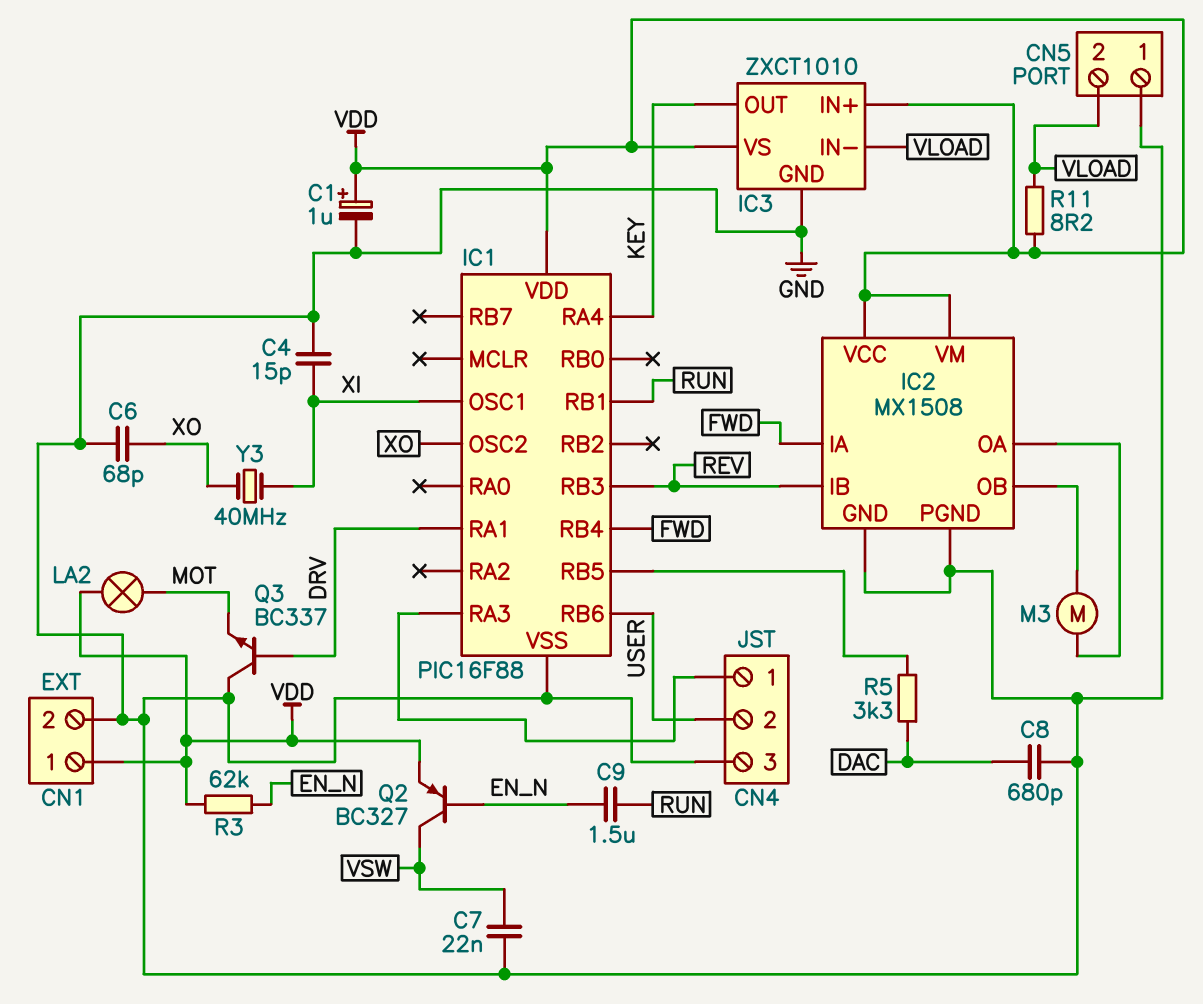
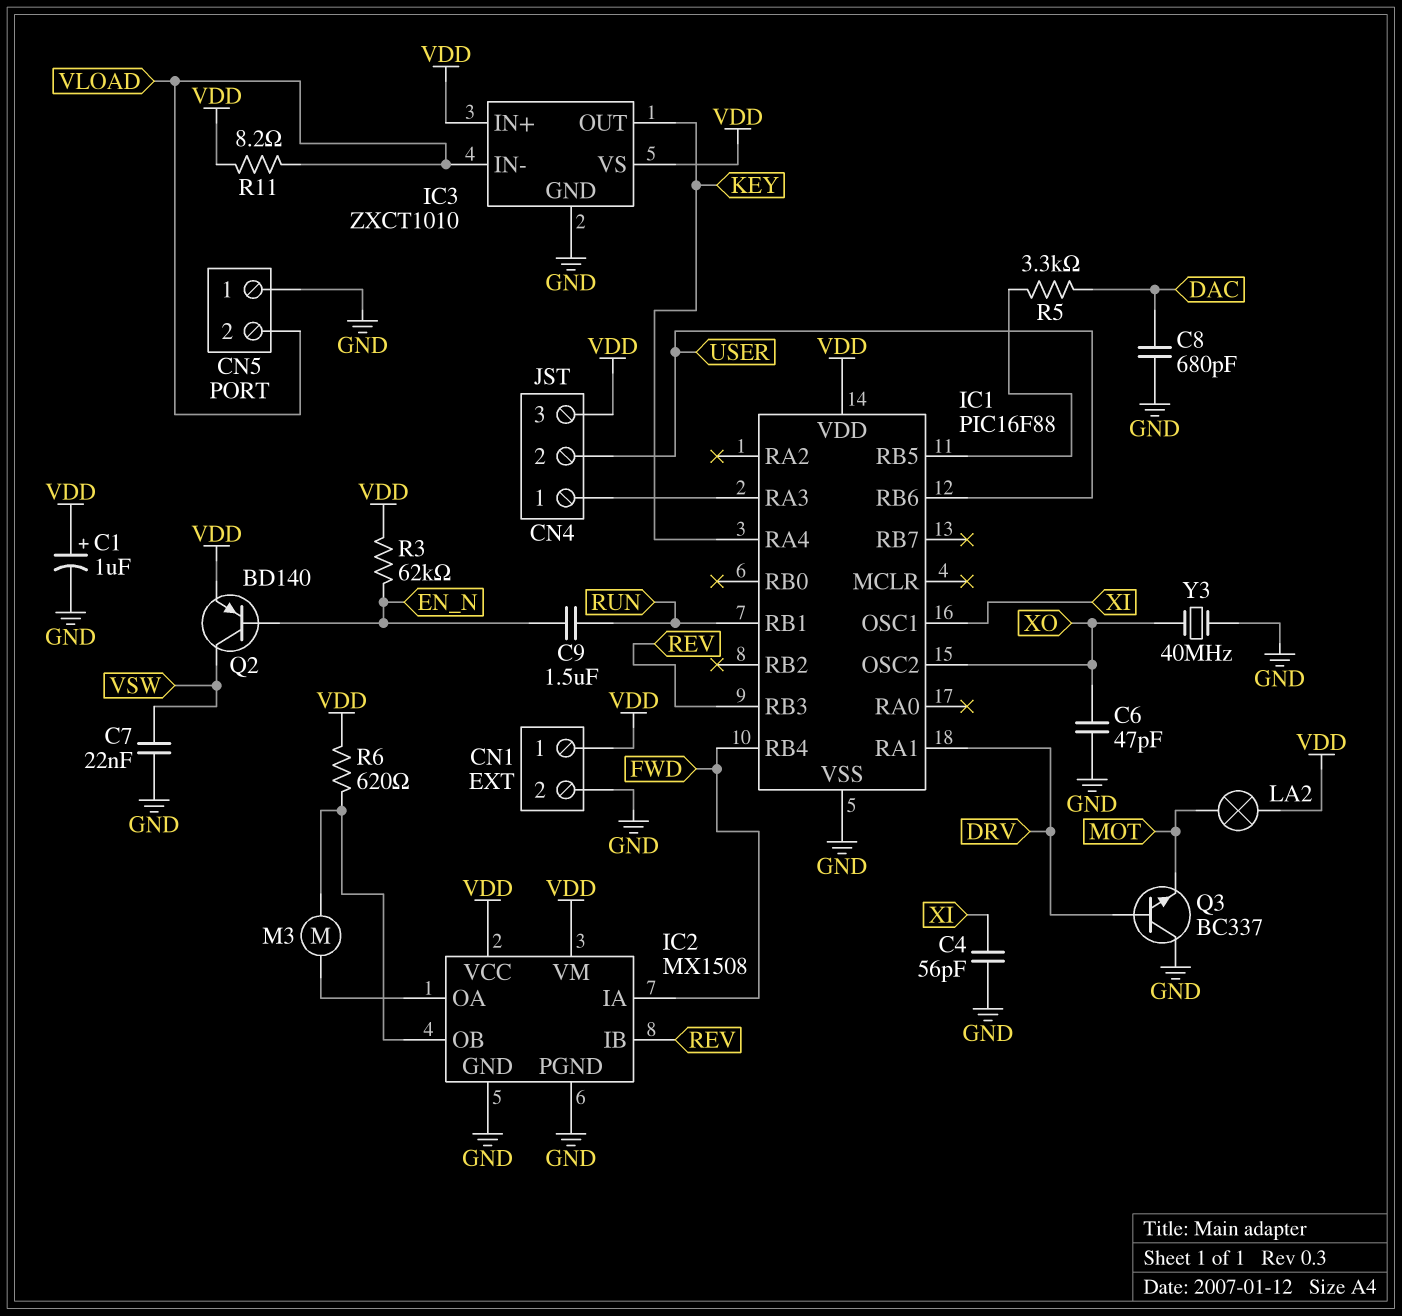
C4: 15pF (GND, XI) -> 56pF (GND, XI)
C6: 68pF (GND, XO) -> 47pF (GND, XO)
CN4 pin 3: GND -> VDD
Q2: PNP BC327 (B EN_N, C VSW, E VDD) -> PNP BD140 (B EN_N, C VSW, E VDD)
R6: none -> 620 (IC2/OB, VDD)
Y3: 40MHz (XI, XO) -> 40MHz (GND, XO)

